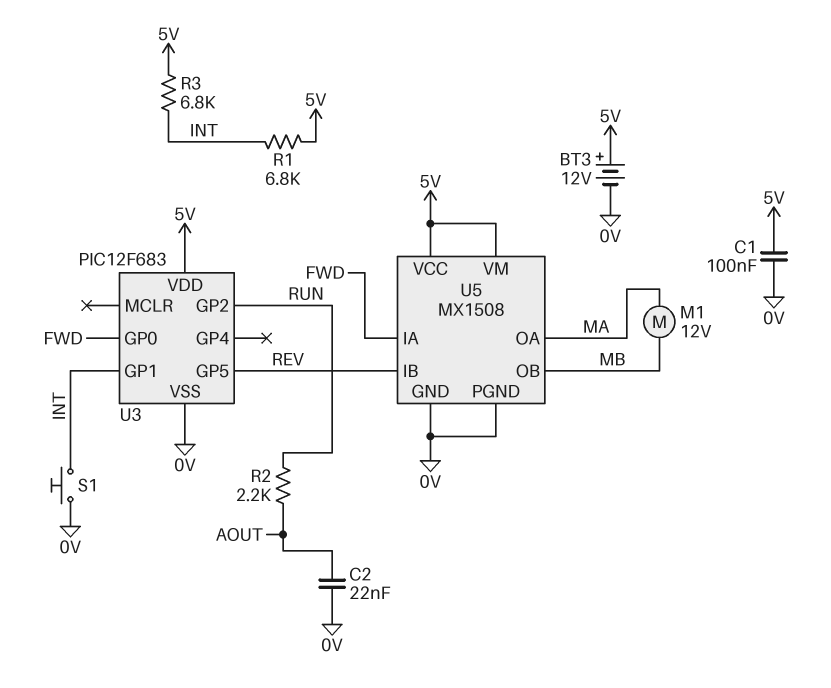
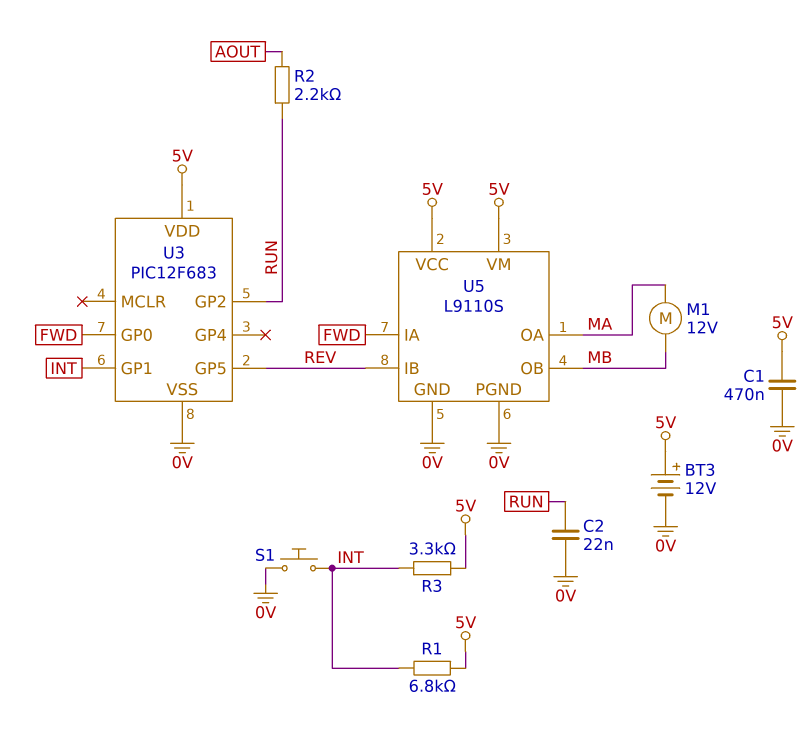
C1: 100nF (0V, 5V) -> 470nF (0V, 5V)
C2: 22nF (0V, AOUT) -> 22nF (0V, RUN)
R3: 6.8k (5V, INT) -> 3.3k (5V, INT)
U5: MX1508 -> L9110S

